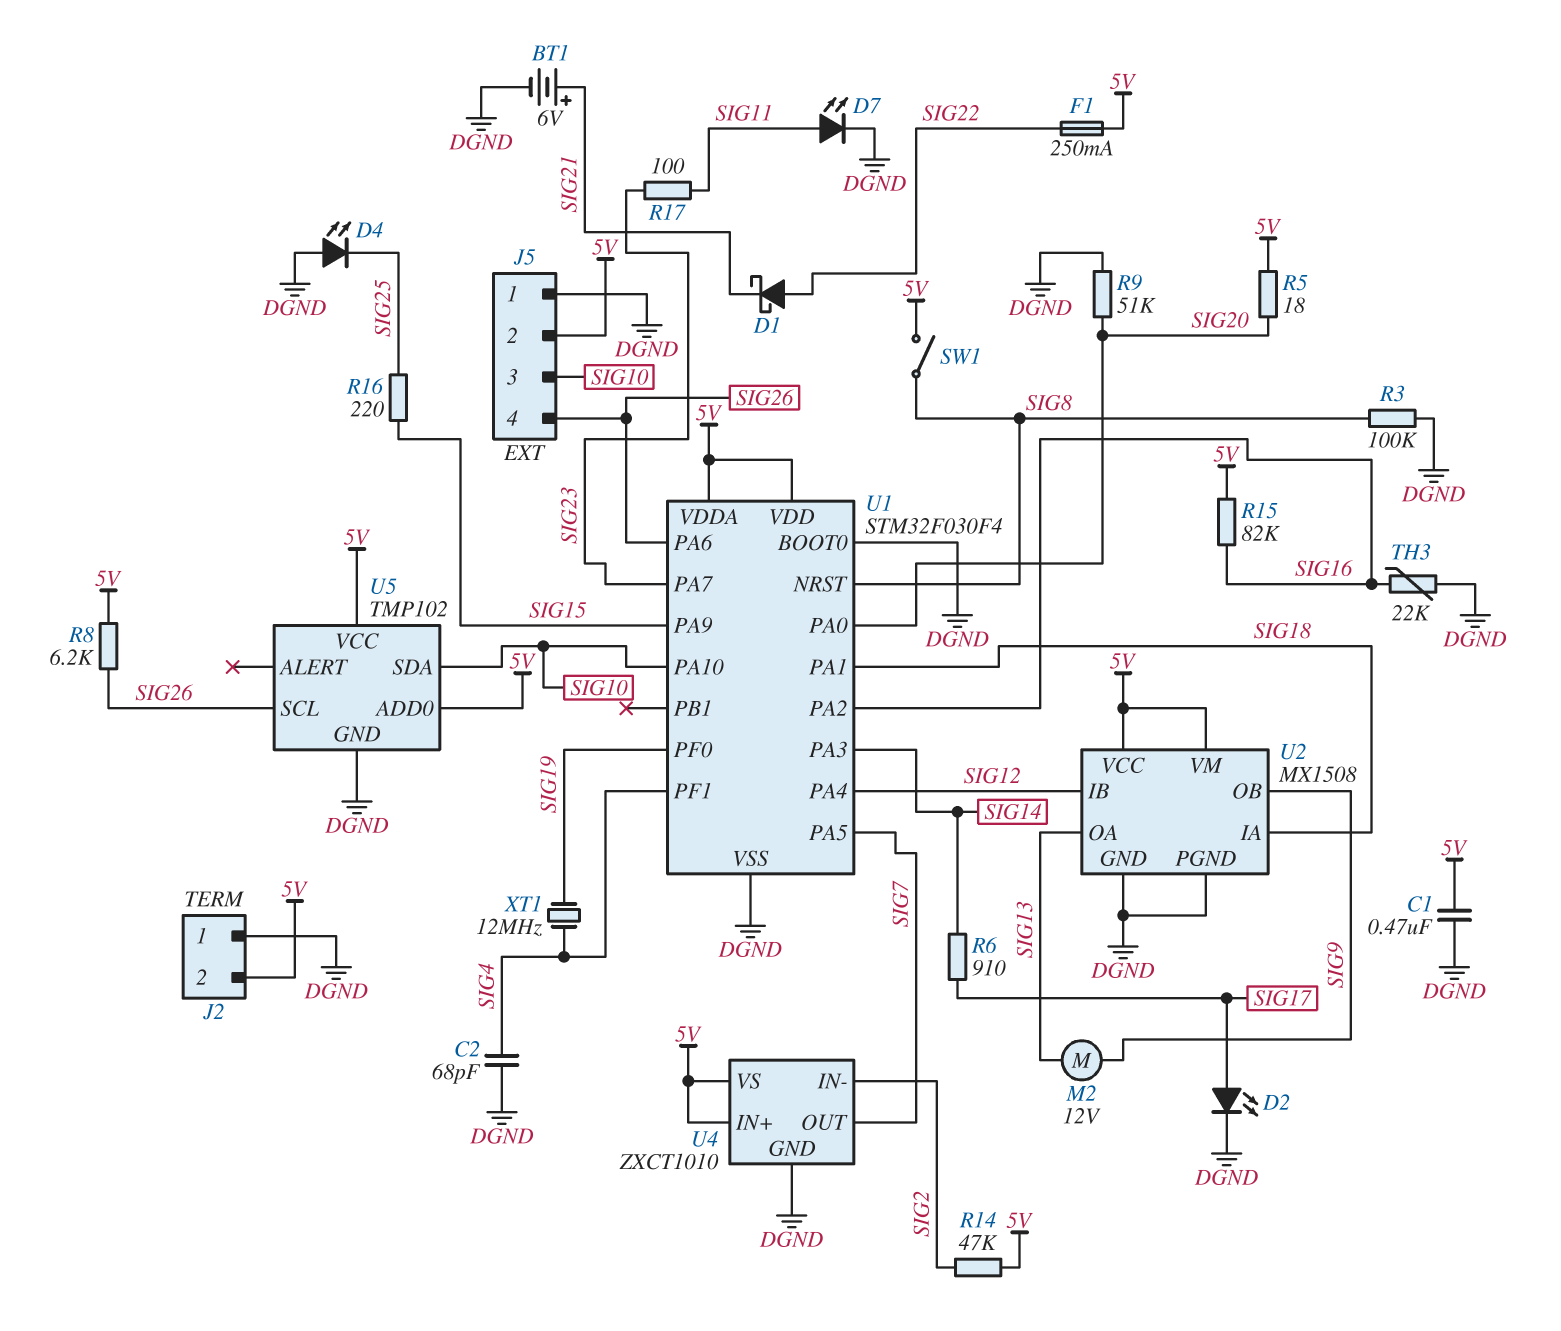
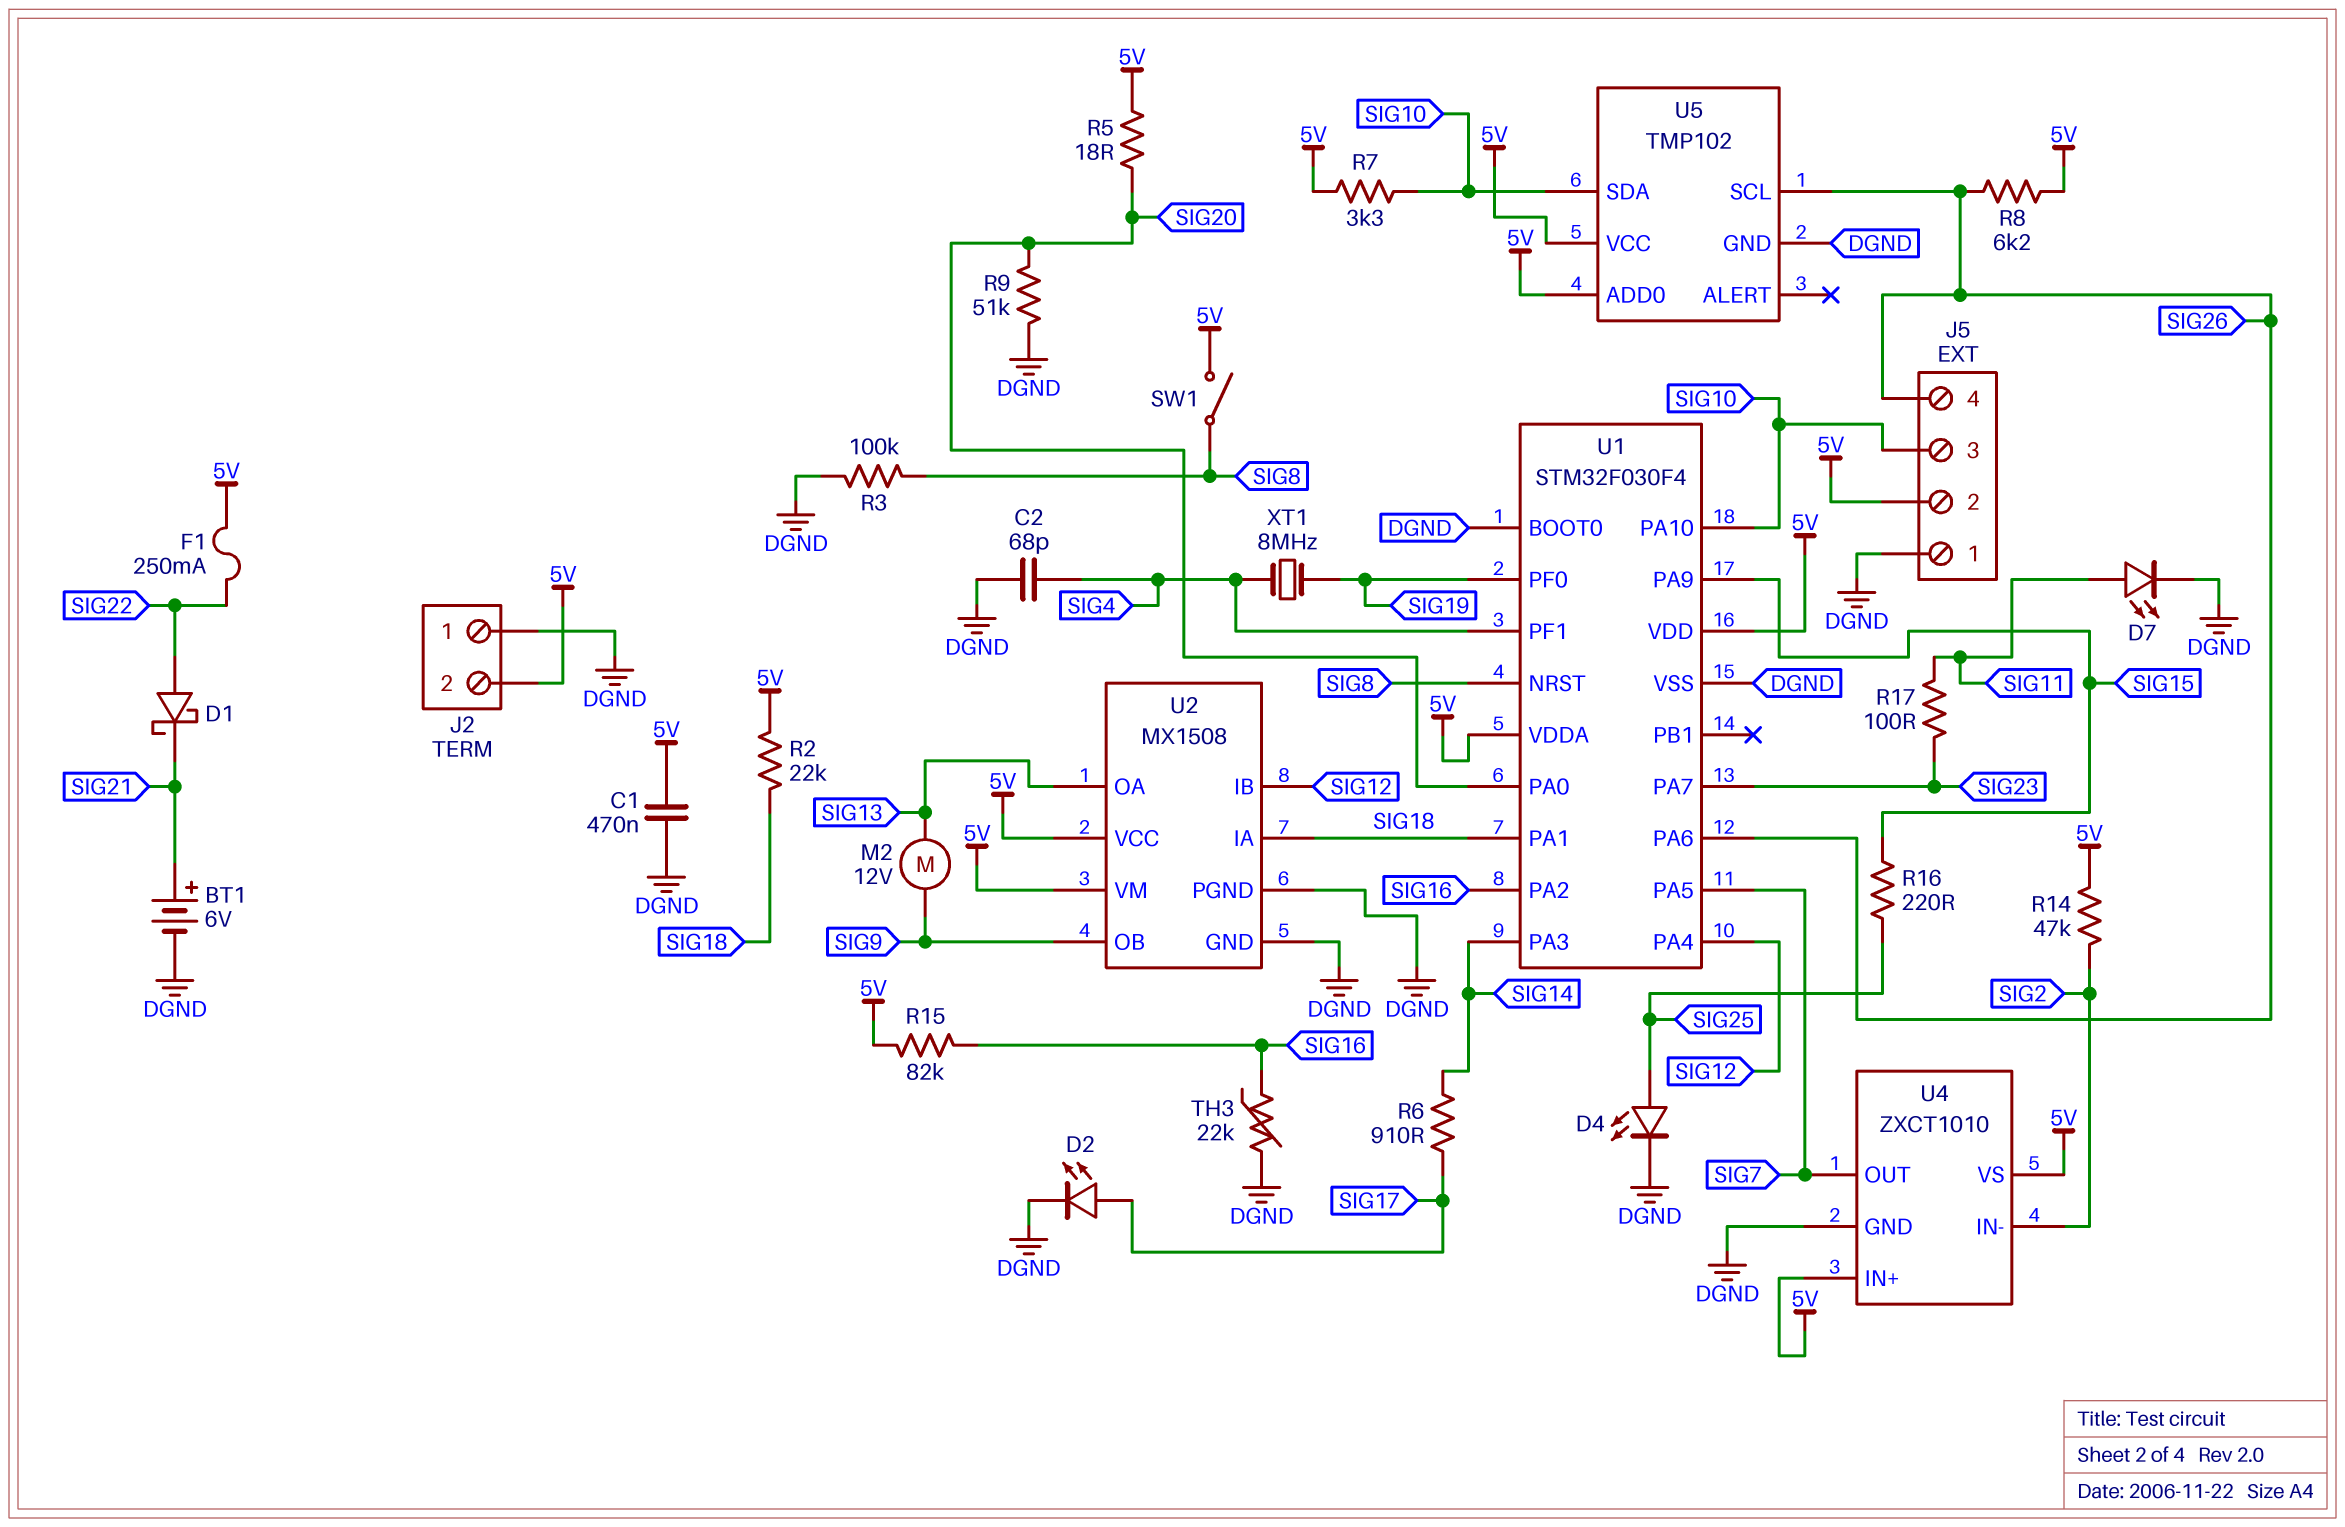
D4: LED (A DGND, K SIG25) -> LED (A SIG25, K DGND)
R2: none -> 22k (5V, SIG18)
R7: none -> 3.3k (5V, SIG10)
XT1: 12MHz (SIG4, SIG19) -> 8MHz (SIG4, SIG19)

